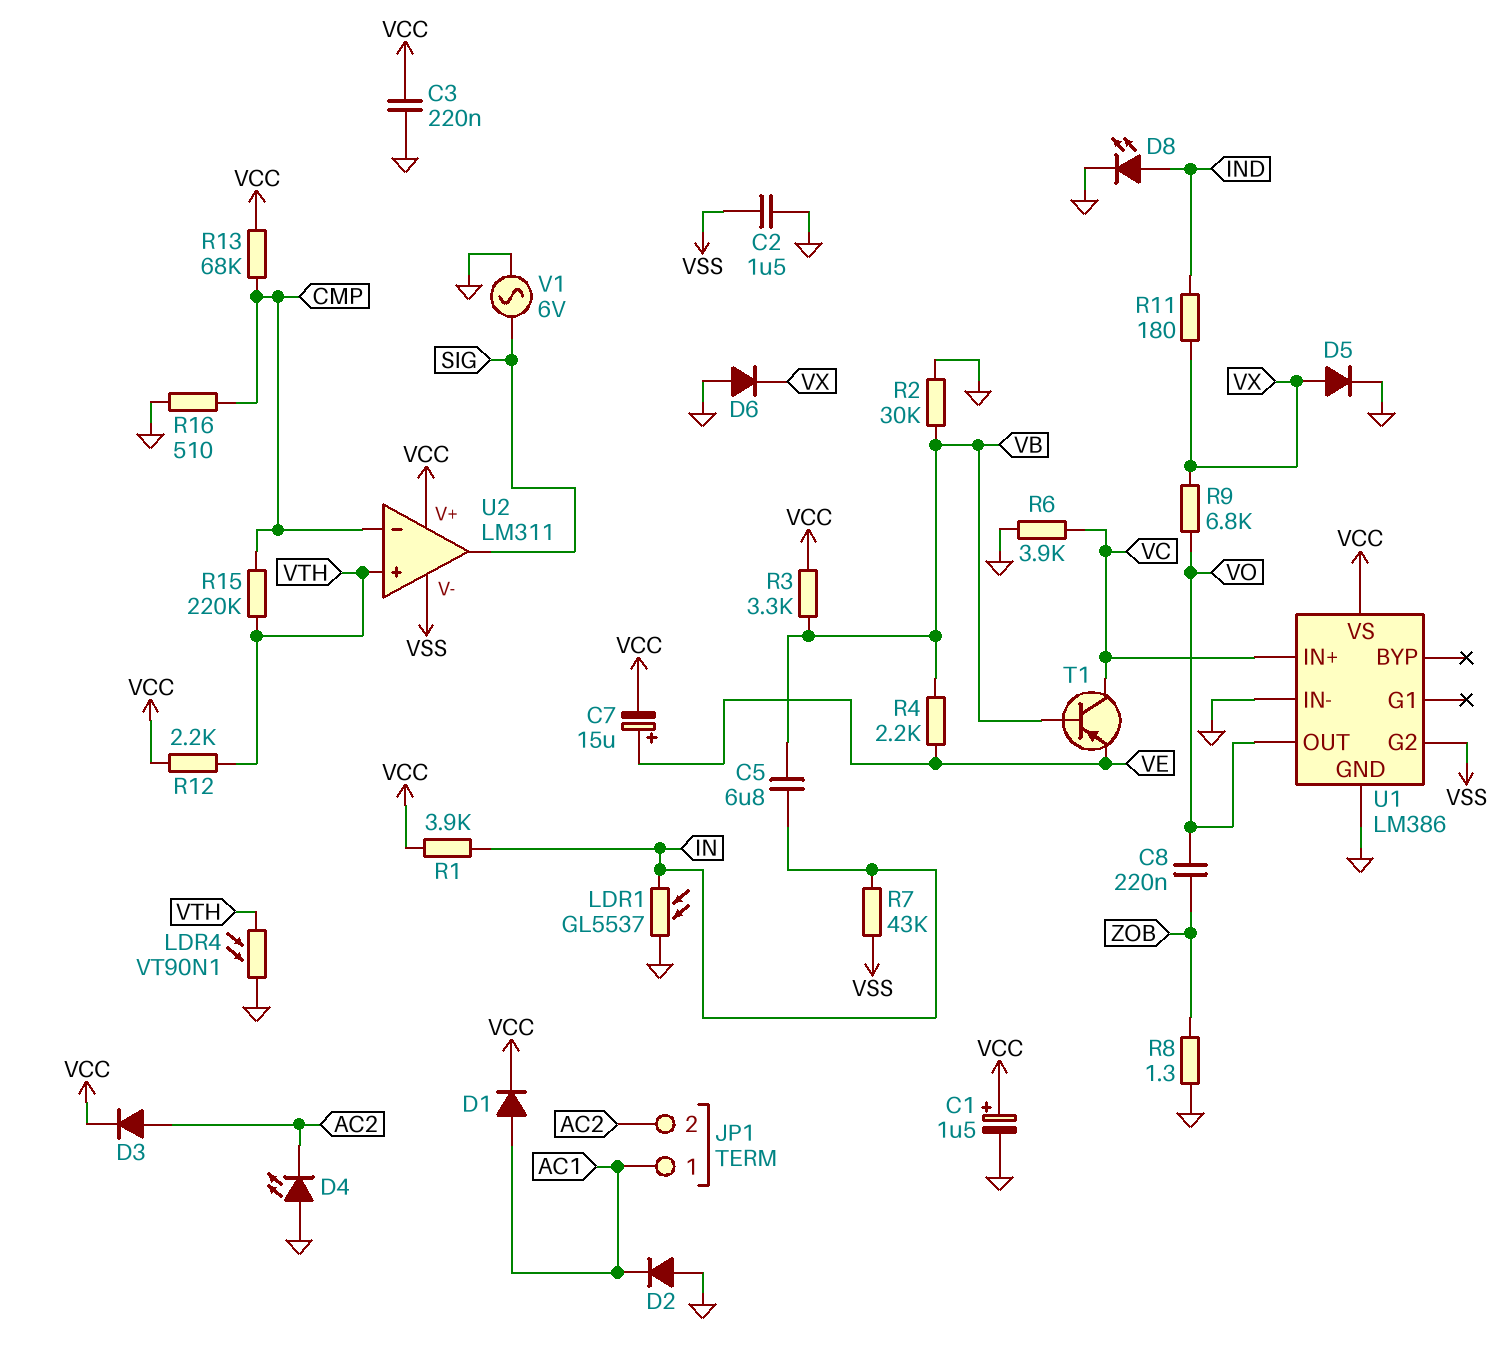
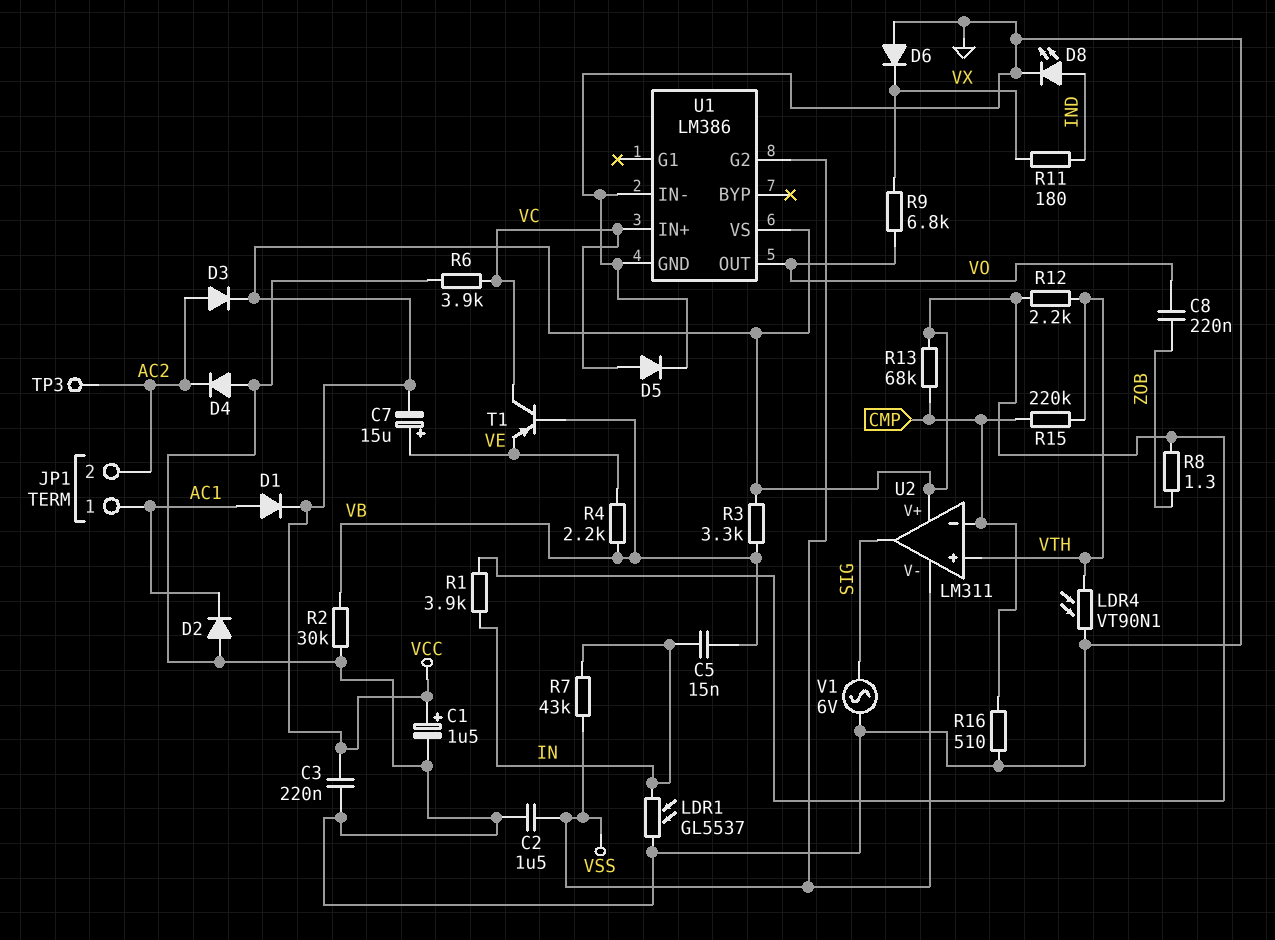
C5: 6.8uF (IN, VB) -> 15nF (IN, VB)
D4: LED (A GND, K AC2) -> diode (A GND, K AC2)
D5: diode (A VX, K GND) -> diode (A VC, K GND)
R8: 1.3 (GND, ZOB) -> 1.3 (VCC, ZOB)
TP3: none -> test point (AC2)

